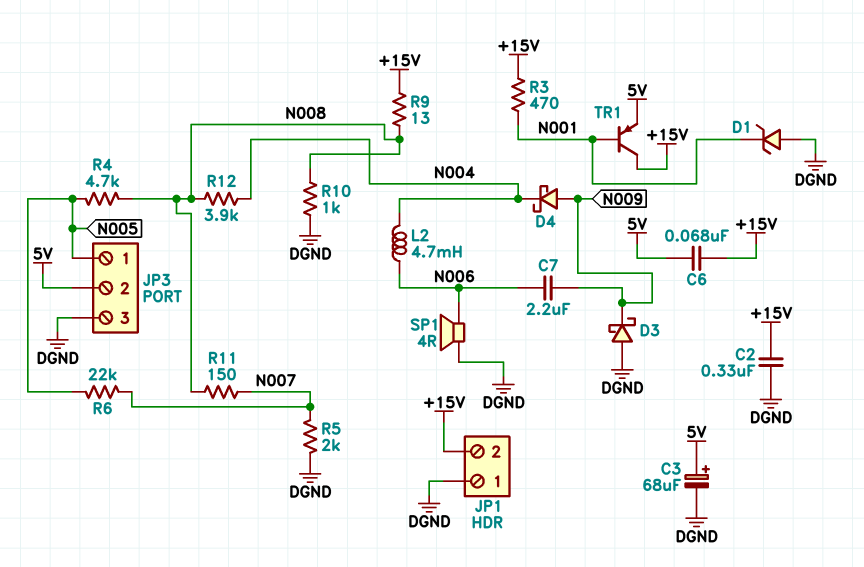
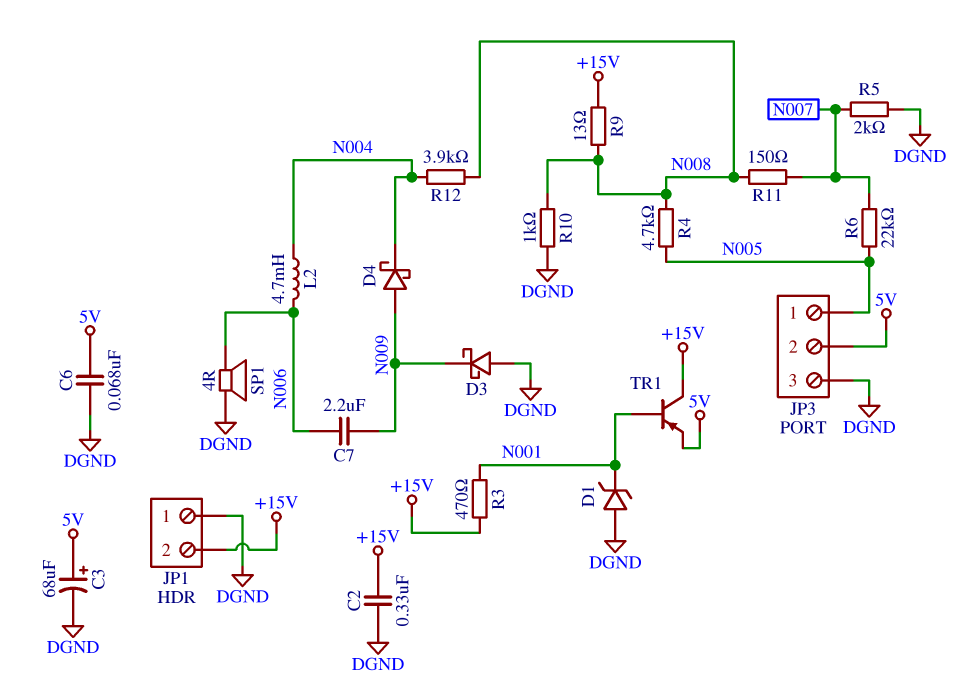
C6: 68nF (+15V, 5V) -> 68nF (5V, DGND)

